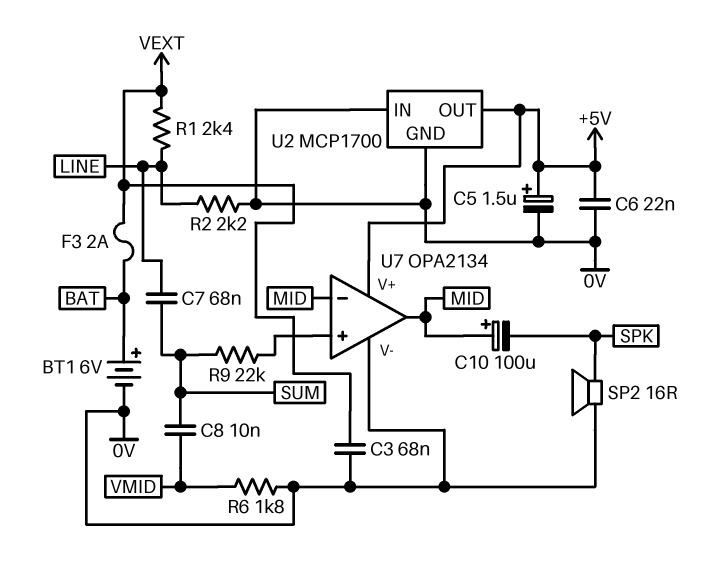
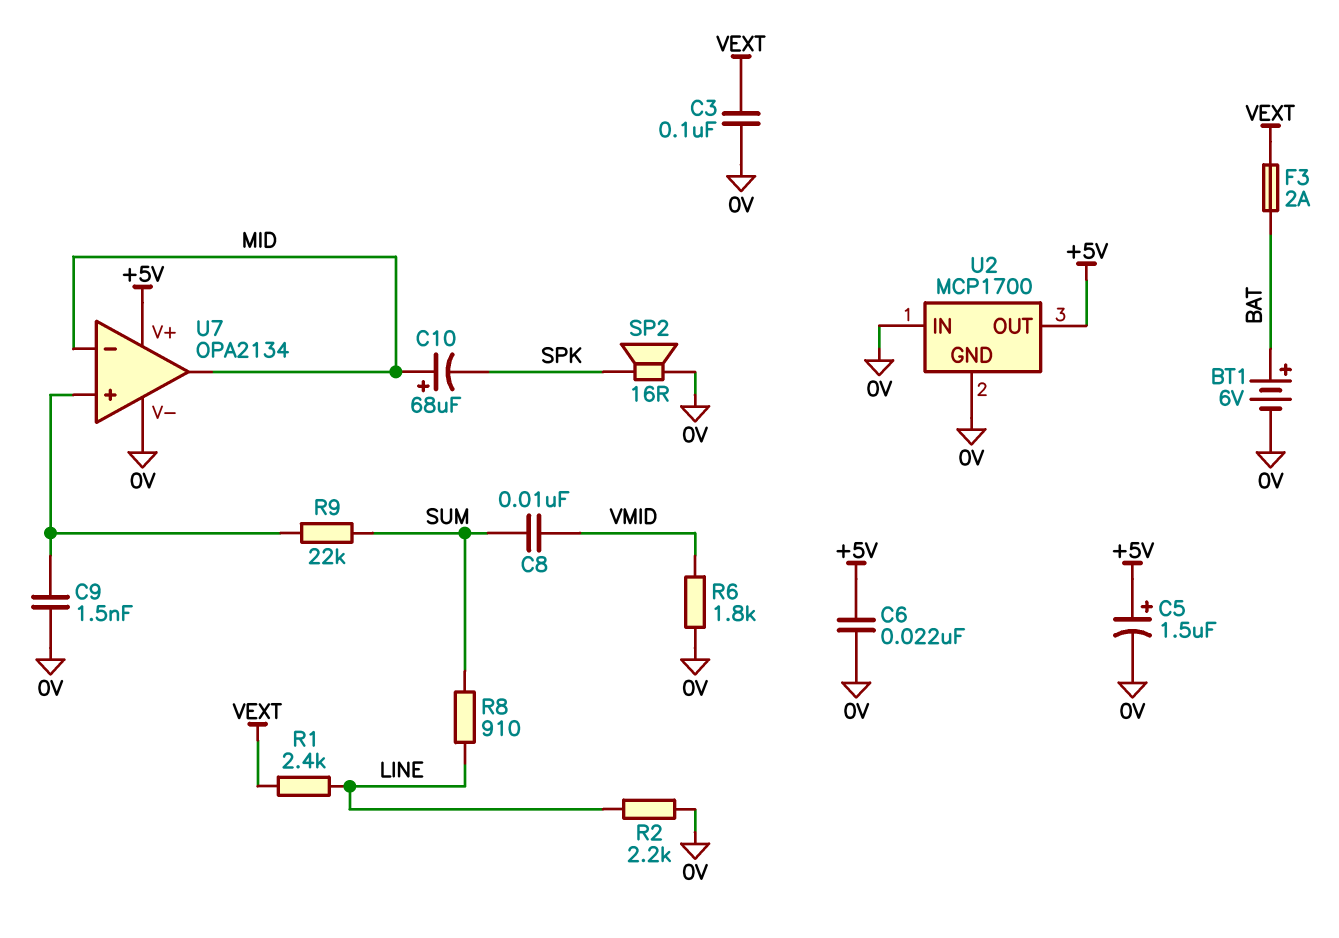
C3: 68nF (0V, VEXT) -> 100nF (0V, VEXT)
C7: 68nF (LINE, SUM) -> none
C9: none -> 1.5nF (0V, U7/in+)
C10: 100uF (plus MID, minus SPK) -> 68uF (plus MID, minus SPK)
R8: none -> 910 (LINE, SUM)

